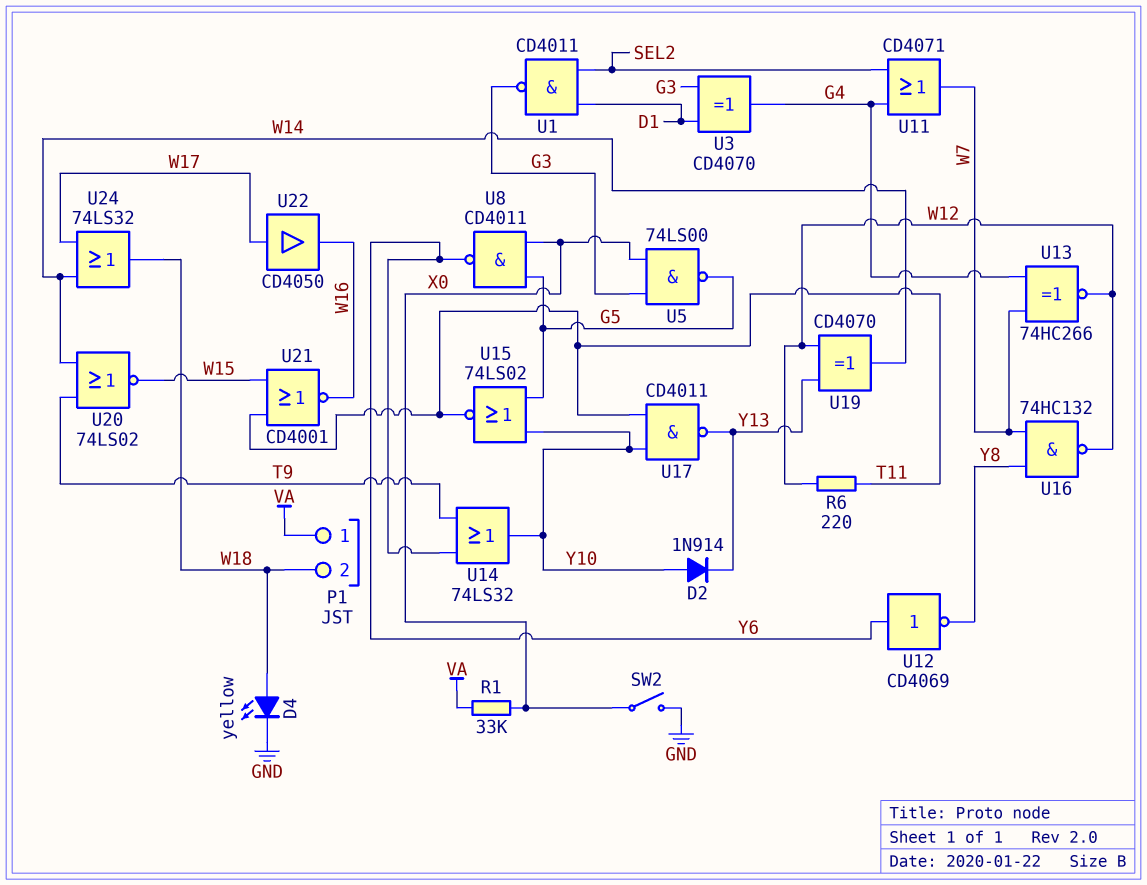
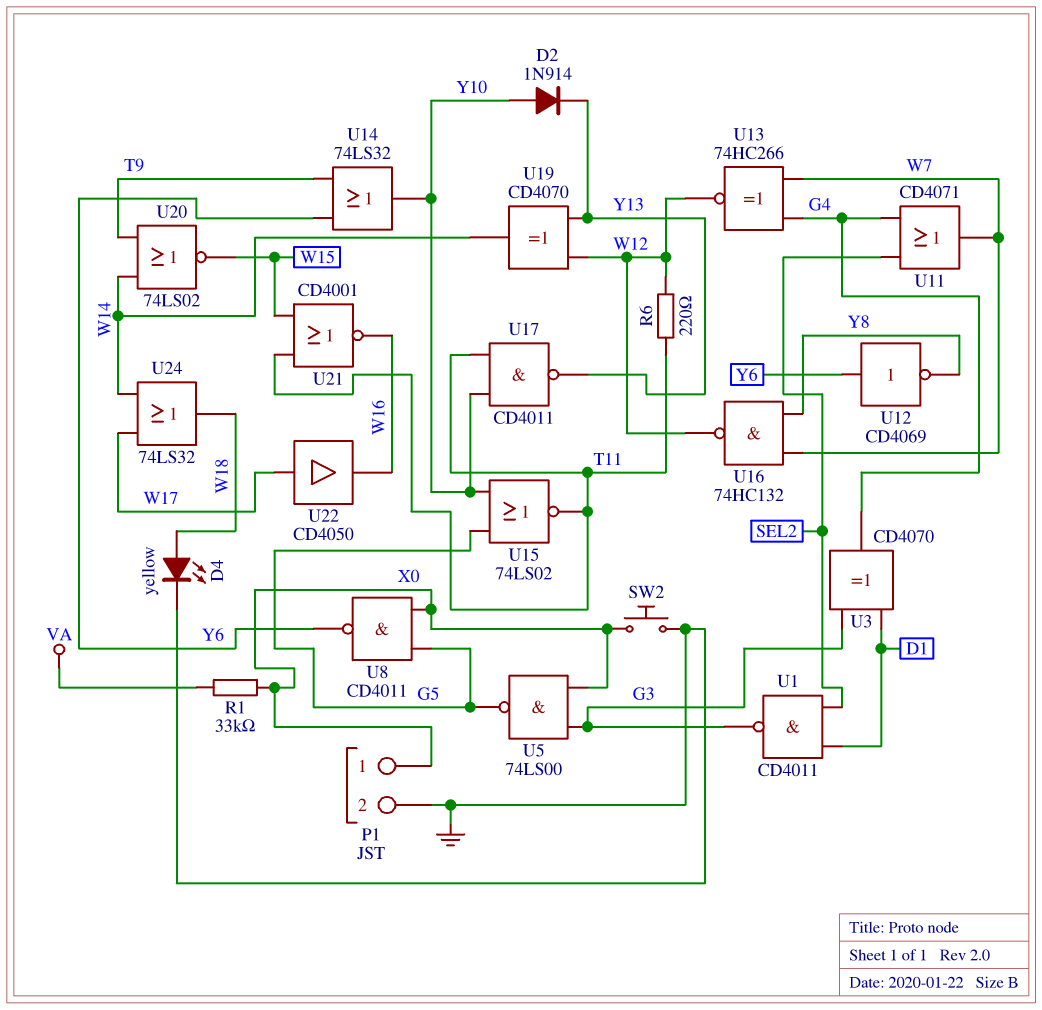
P1 pin 1: VA -> X0
P1 pin 2: W18 -> GND
SW2: switch (GND, X0) -> button (GND, X0)

